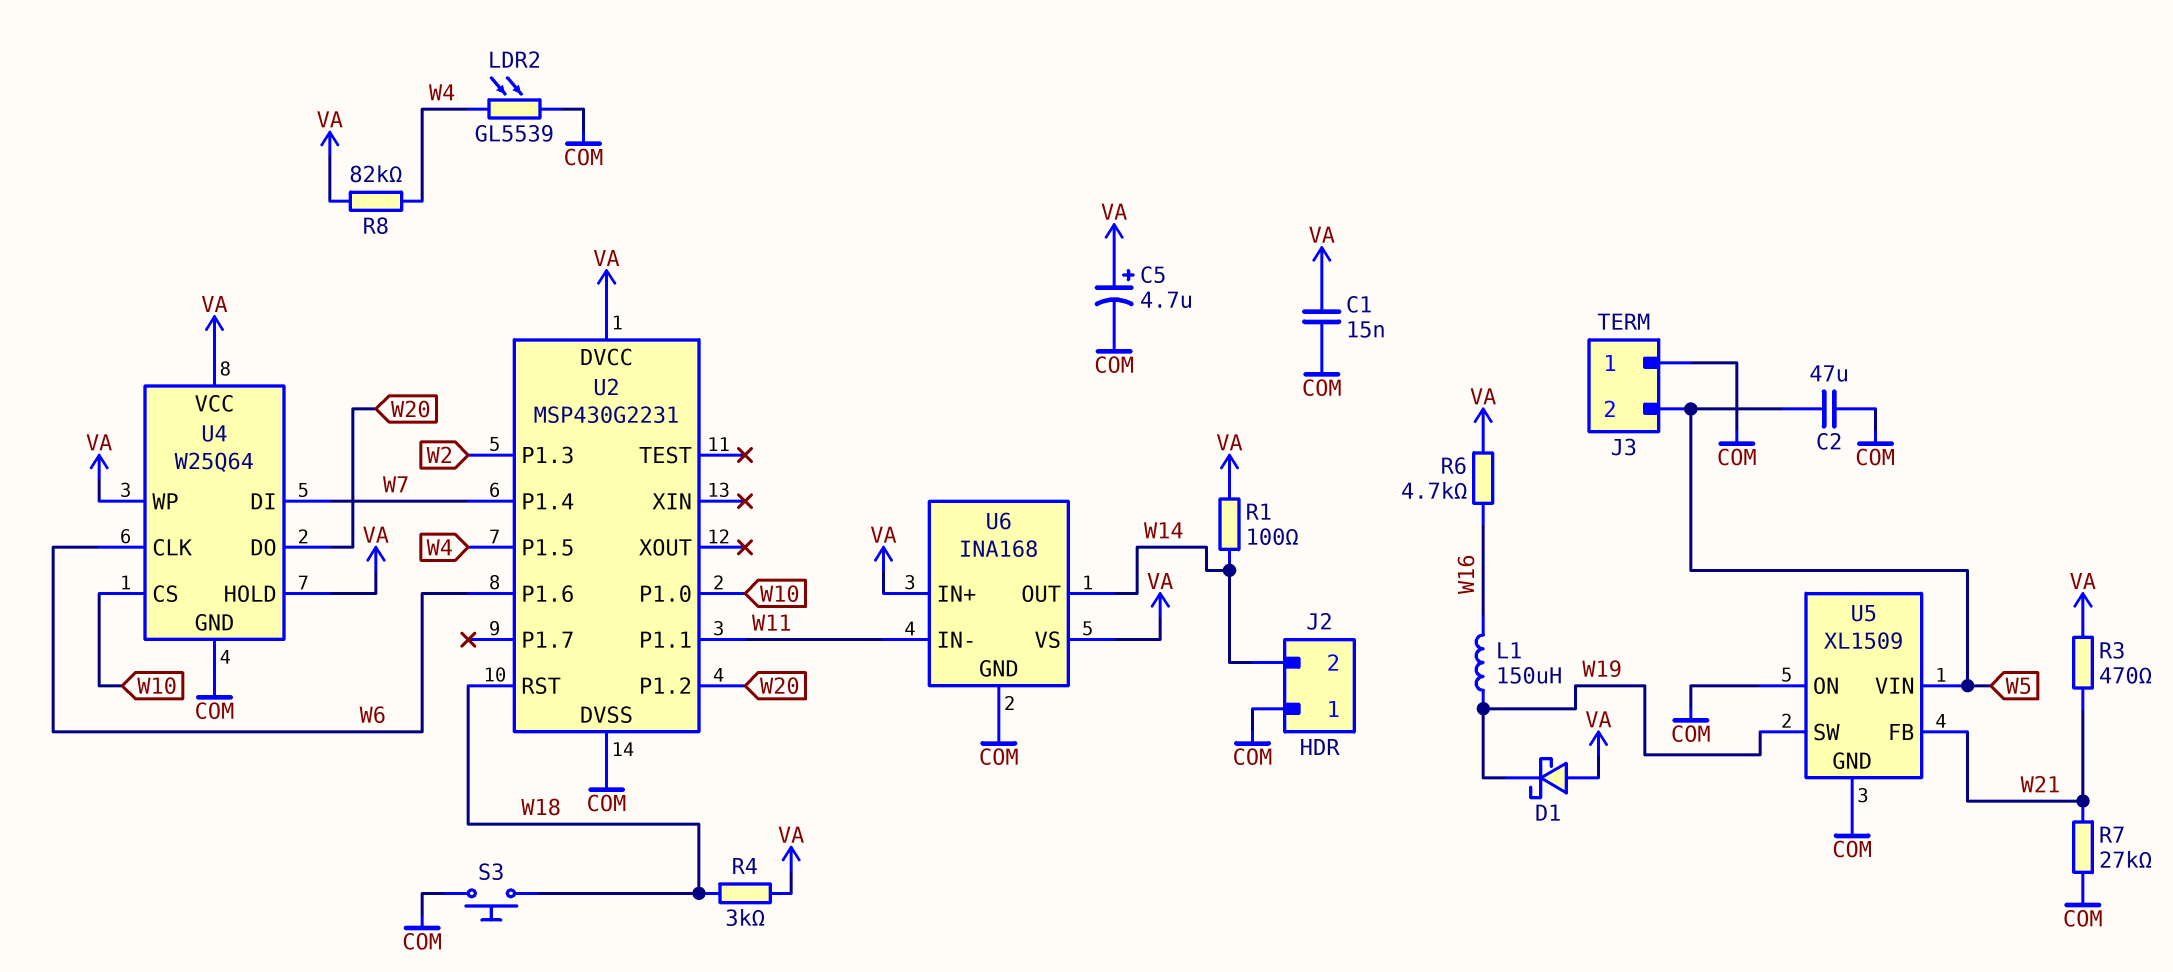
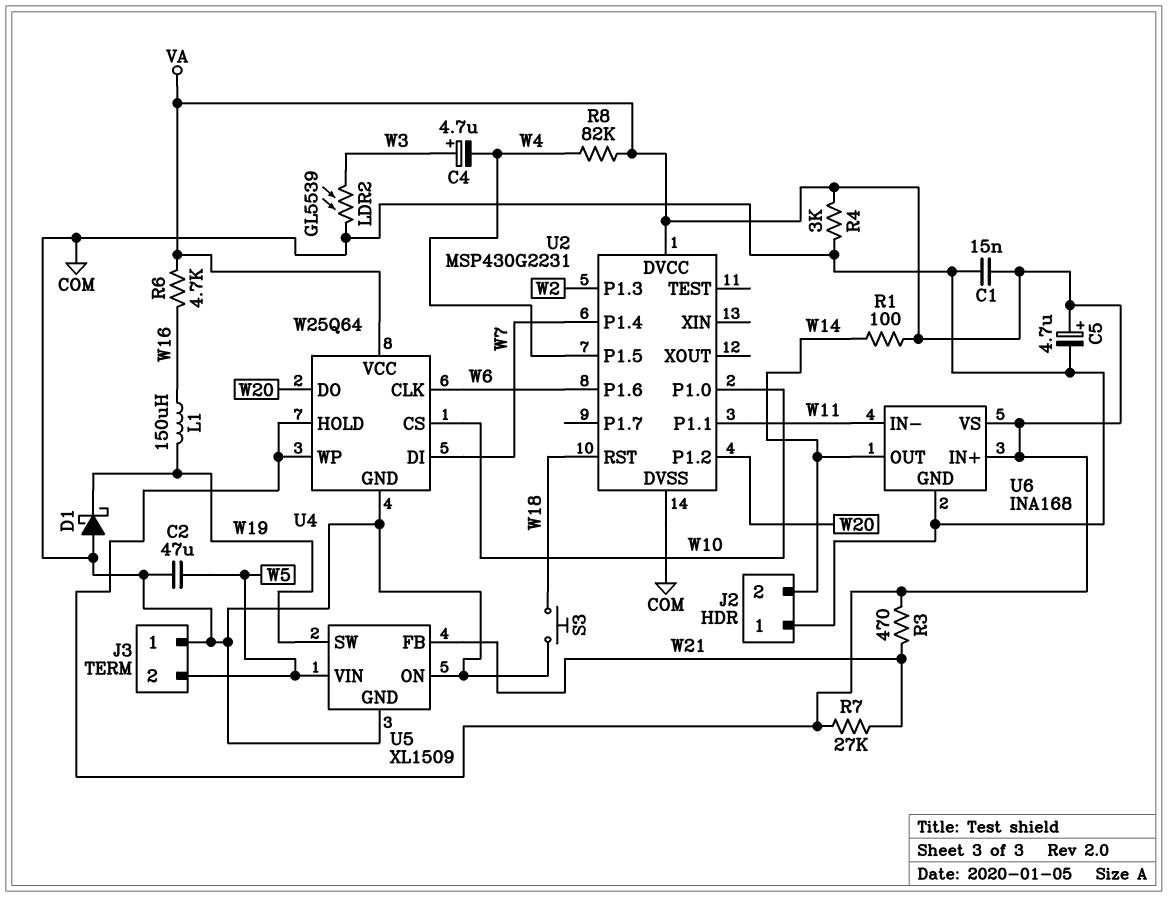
C4: none -> 4.7uF (plus W3, minus W4)
D1: schottky (A VA, K W19) -> schottky (A COM, K W19)
LDR2: GL5539 (COM, W4) -> GL5539 (COM, W3)
R4: 3k (VA, W18) -> 3k (COM, VA)
R7: 27k (COM, W21) -> 27k (VA, W21)

